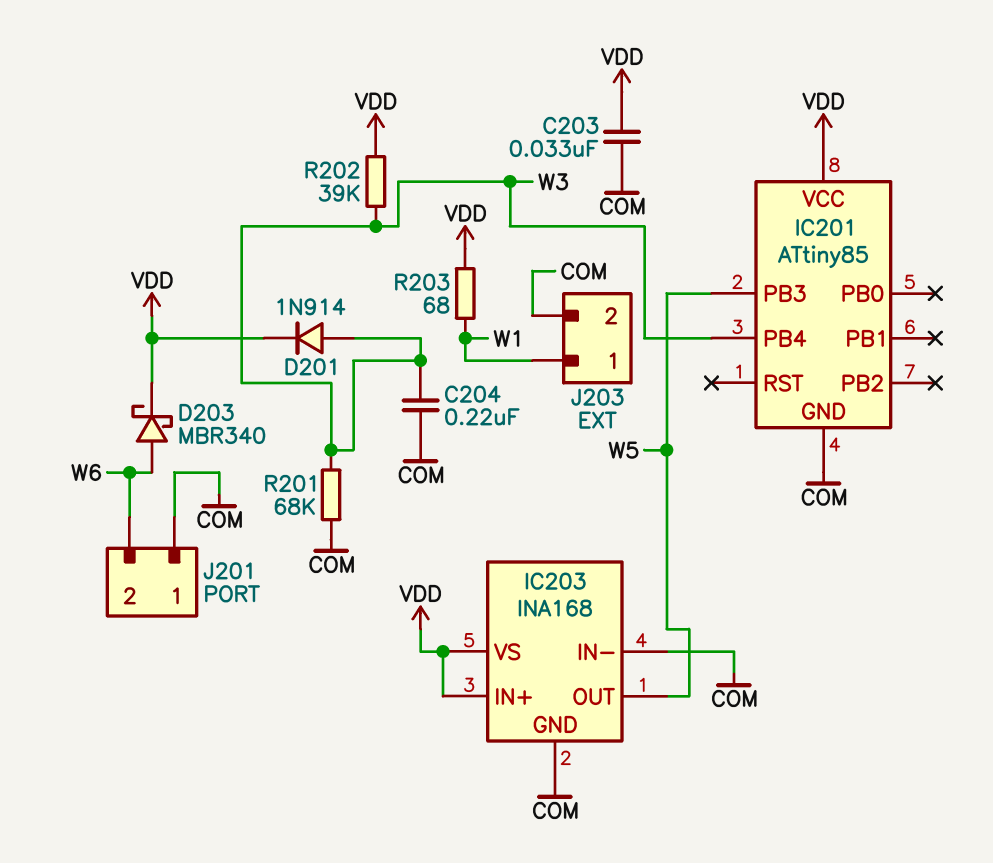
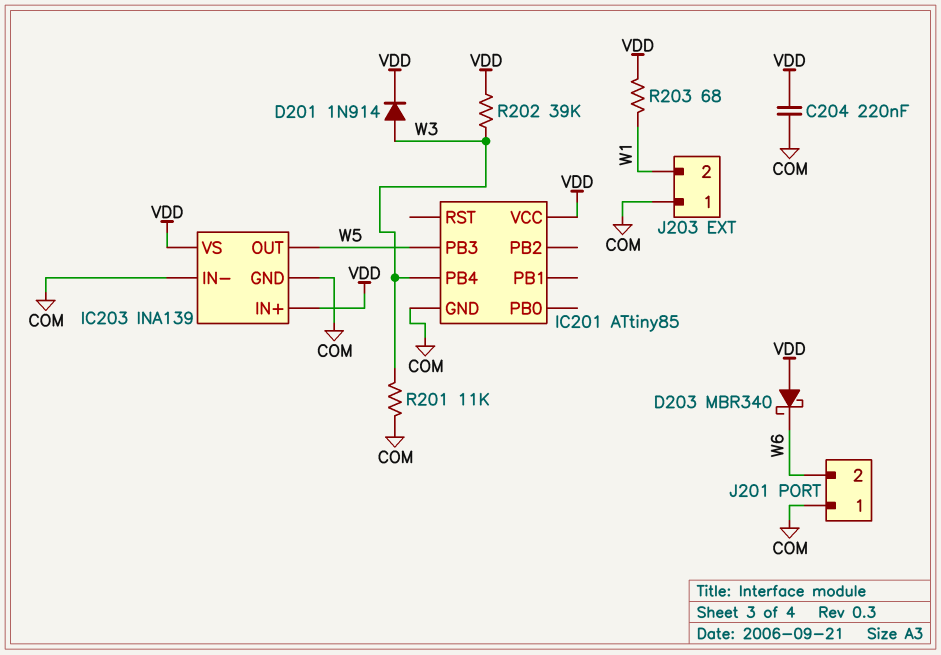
C203: 33nF (COM, VDD) -> none
C204: 220nF (COM, W3) -> 220nF (COM, VDD)
D203: schottky MBR340 (A W6, K VDD) -> schottky MBR340 (A VDD, K W6)
IC203: INA168 -> INA139
J203 pin 1: W1 -> COM
J203 pin 2: COM -> W1
R201: 68k (COM, W3) -> 11k (COM, W3)

